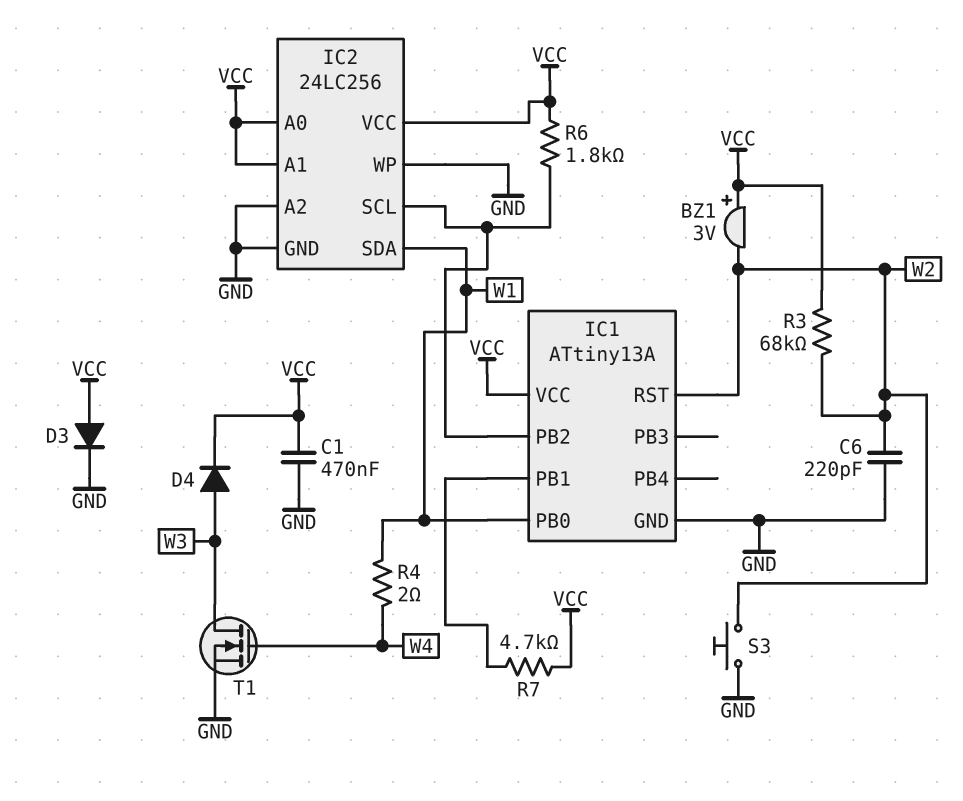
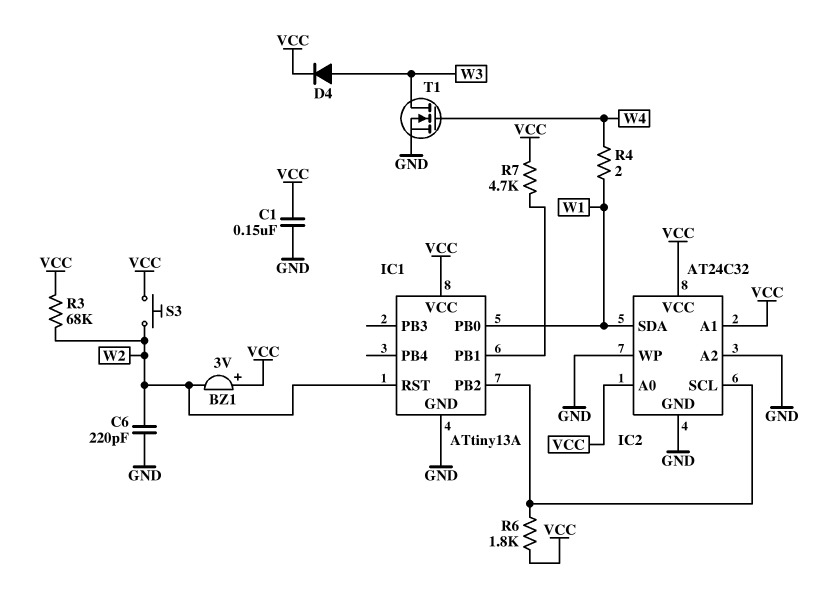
C1: 470nF (GND, VCC) -> 150nF (GND, VCC)
D3: diode (A VCC, K GND) -> none
IC2: 24LC256 -> AT24C32
S3: button (GND, W2) -> button (VCC, W2)

